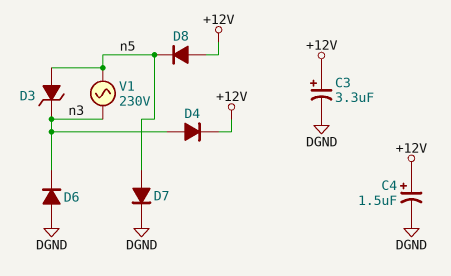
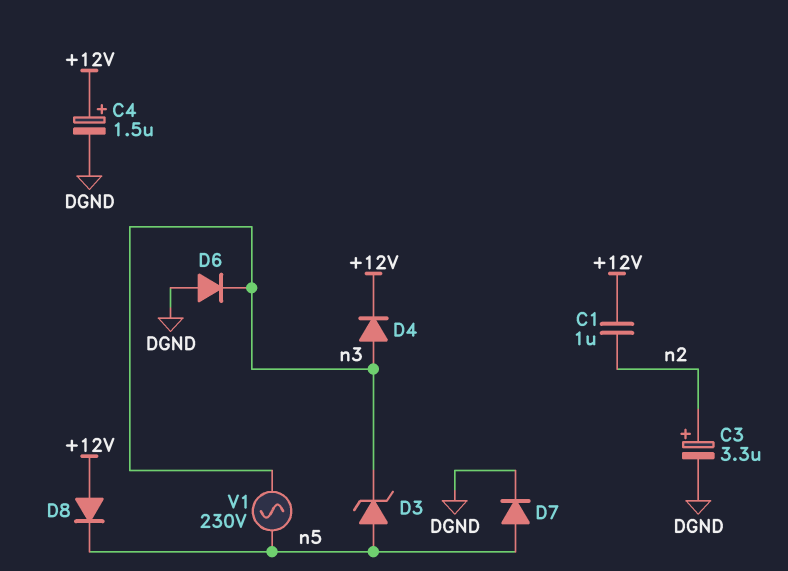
C1: none -> 1uF (+12V, n2)
C3: 3.3uF (plus +12V, minus DGND) -> 3.3uF (plus n2, minus DGND)

